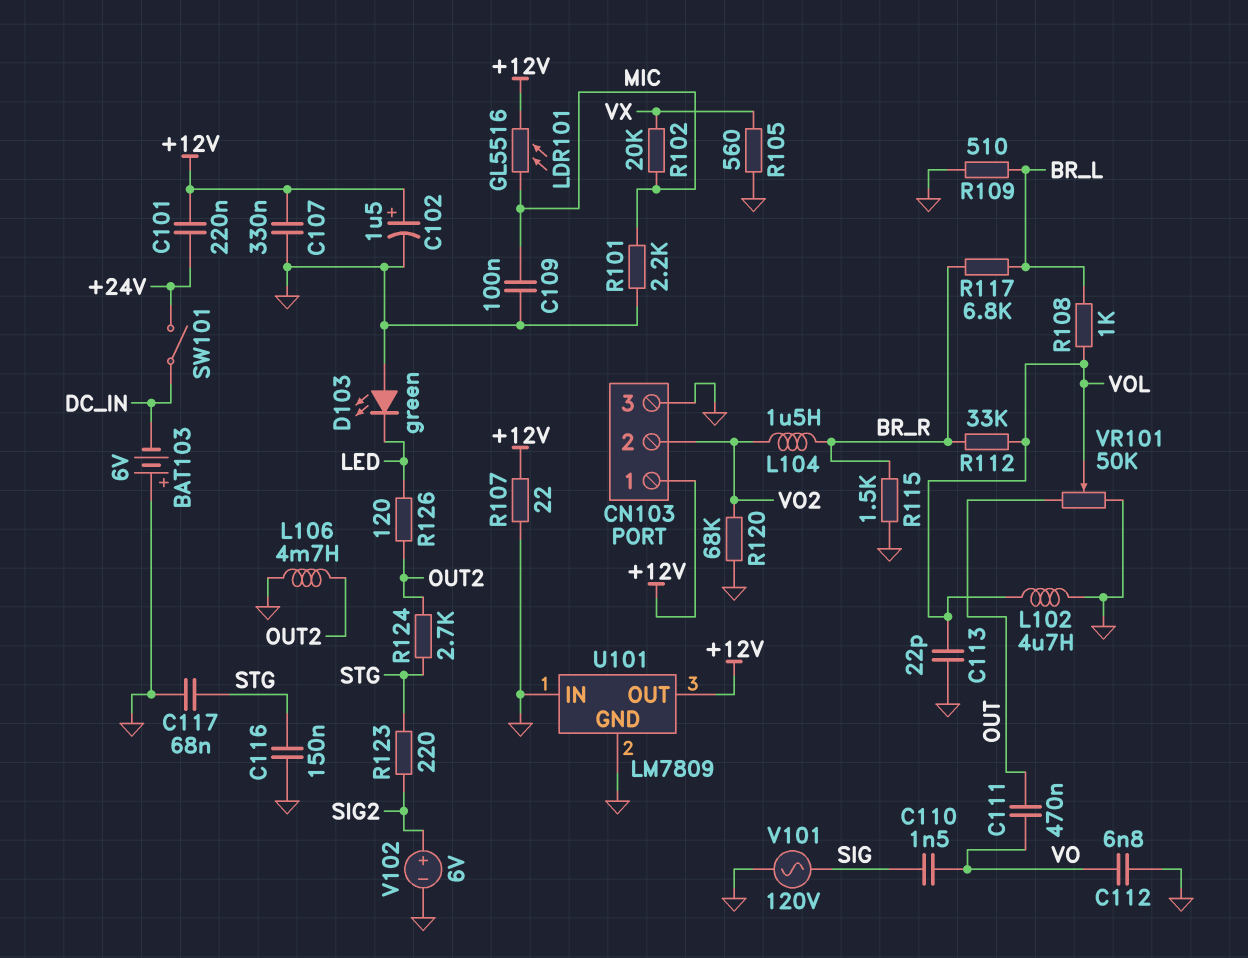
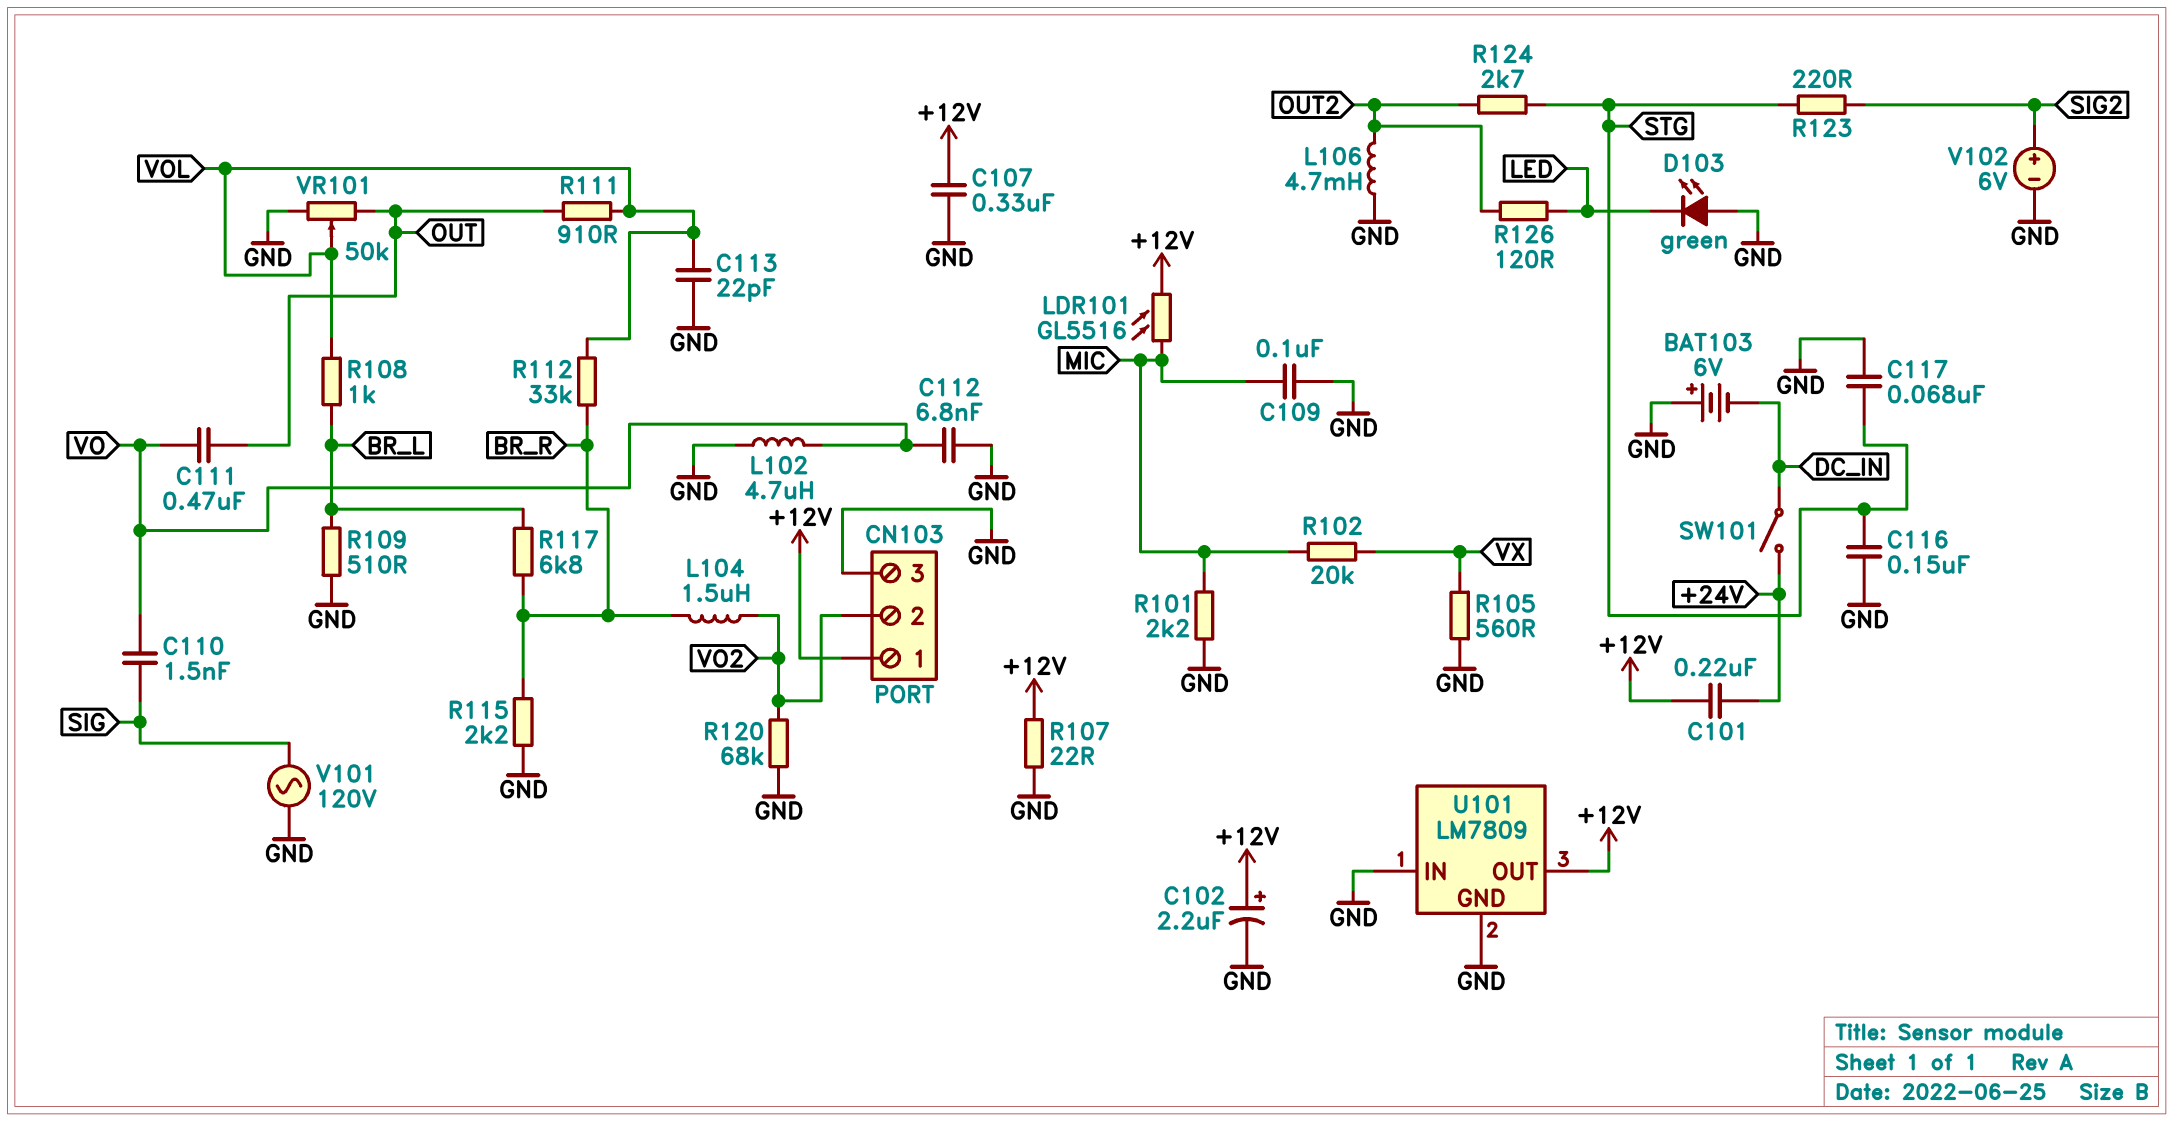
C102: 1.5uF (plus +12V, minus GND) -> 2.2uF (plus +12V, minus GND)
L102: 4.7uH (GND, VOL) -> 4.7uH (GND, VO)
R111: none -> 910 (OUT, VOL)
R115: 1.5k (BR_R, GND) -> 2.2k (BR_R, GND)

